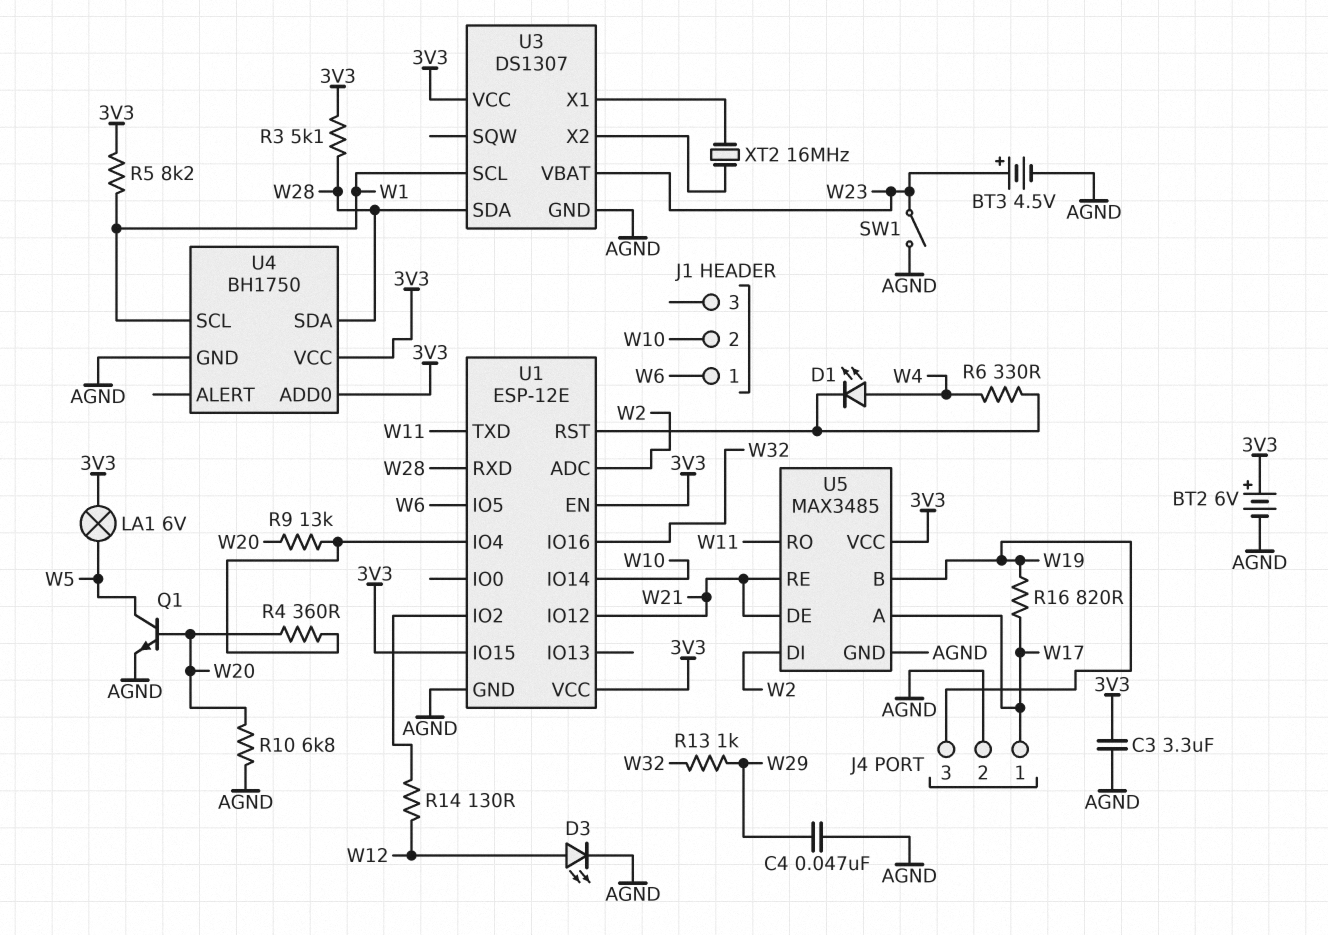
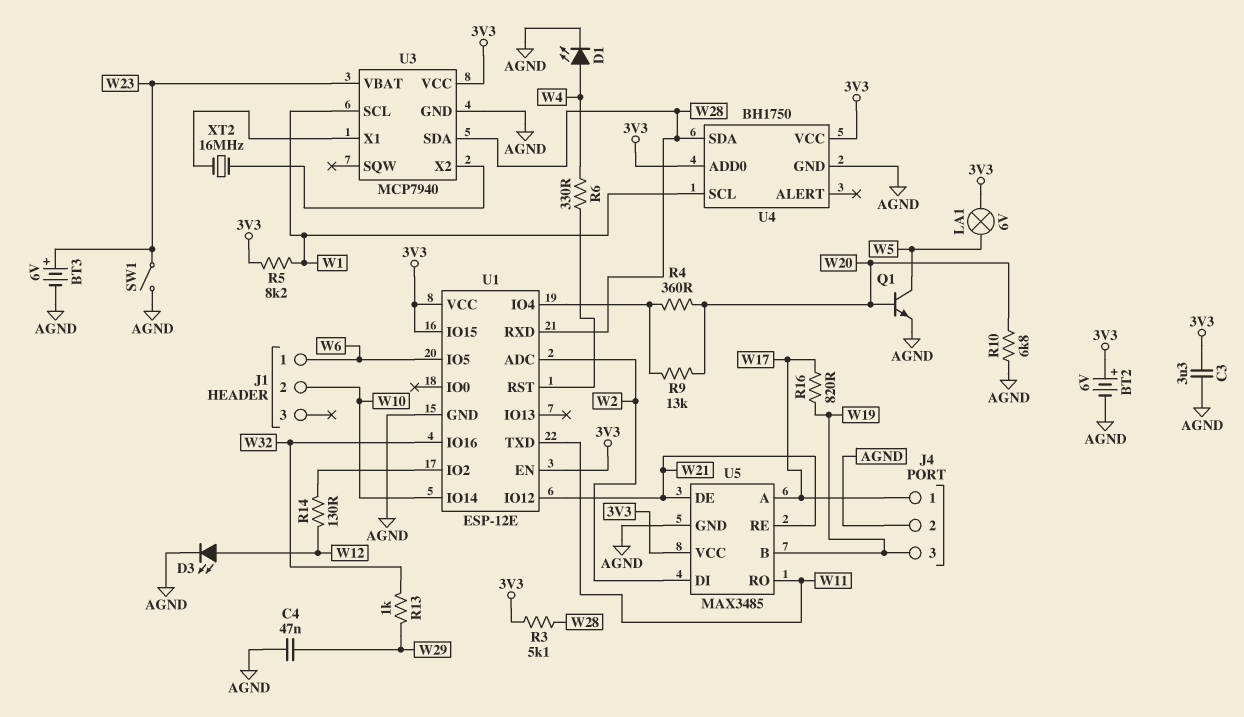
BT3: 4.5V (plus W23, minus AGND) -> 6V (plus W23, minus AGND)
D1: LED (A W4, K U1/RST) -> LED (A W4, K AGND)
U3: DS1307 -> MCP7940

